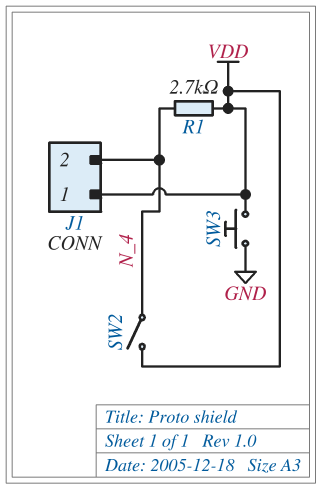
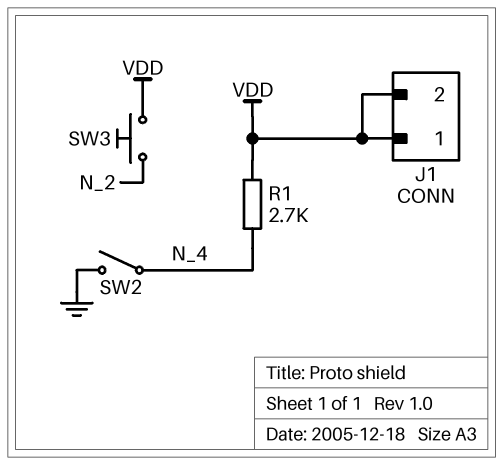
J1 pin 2: N_4 -> VDD
SW2: switch (N_4, VDD) -> switch (GND, N_4)
SW3: button (GND, VDD) -> button (N_2, VDD)

